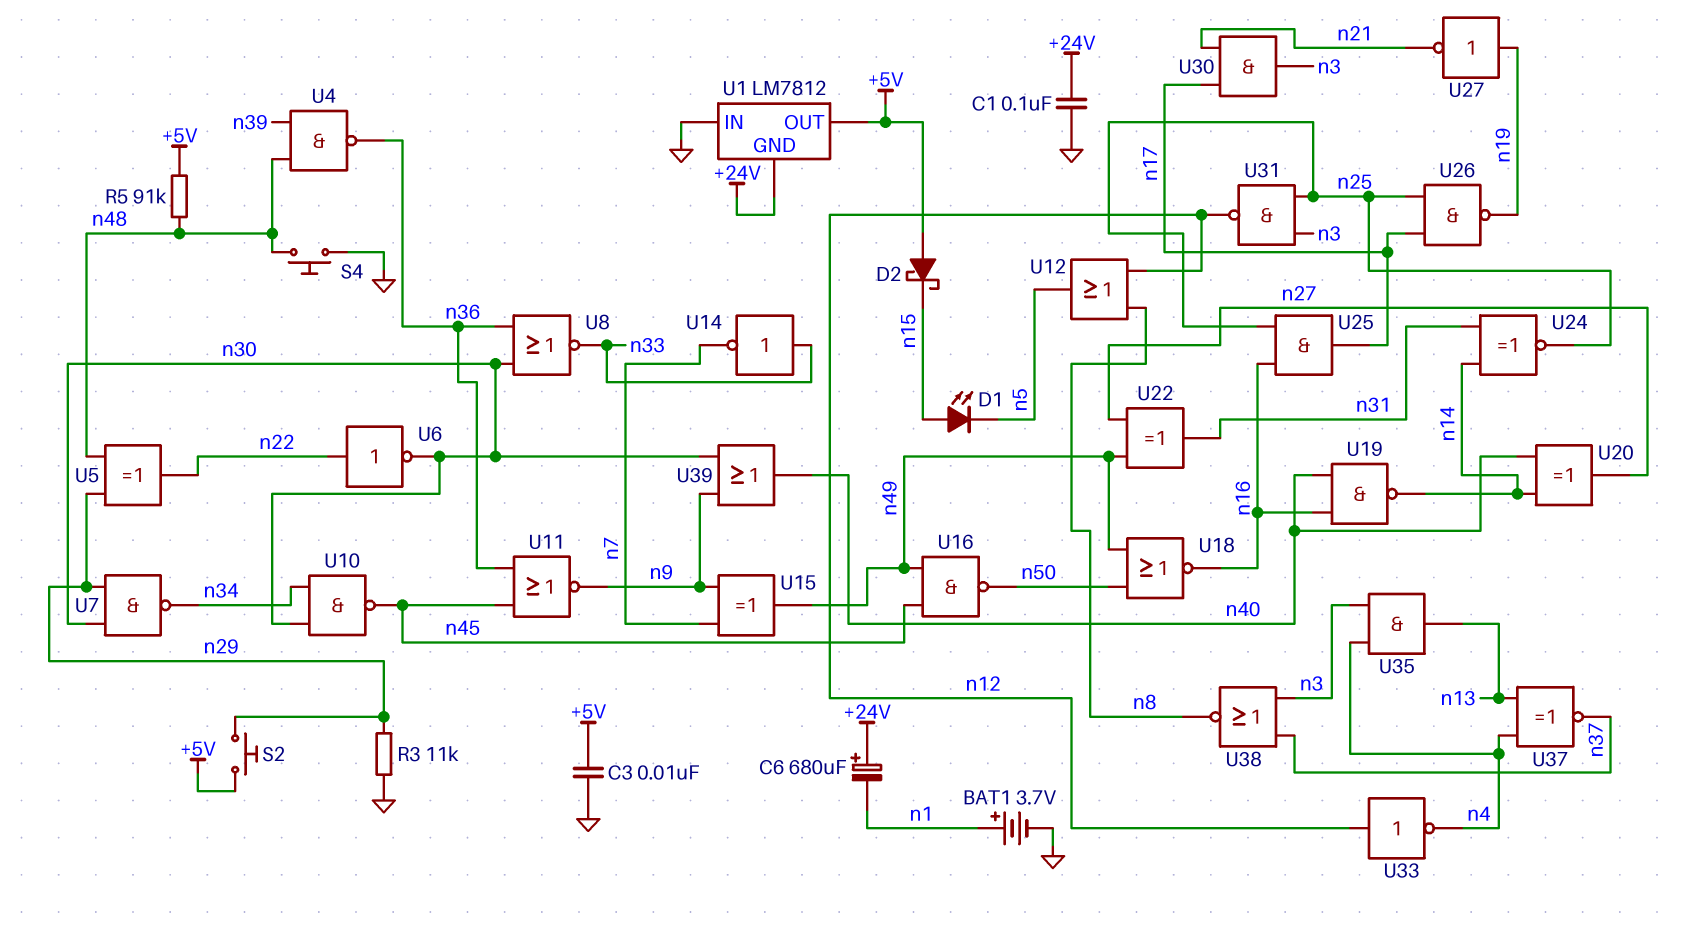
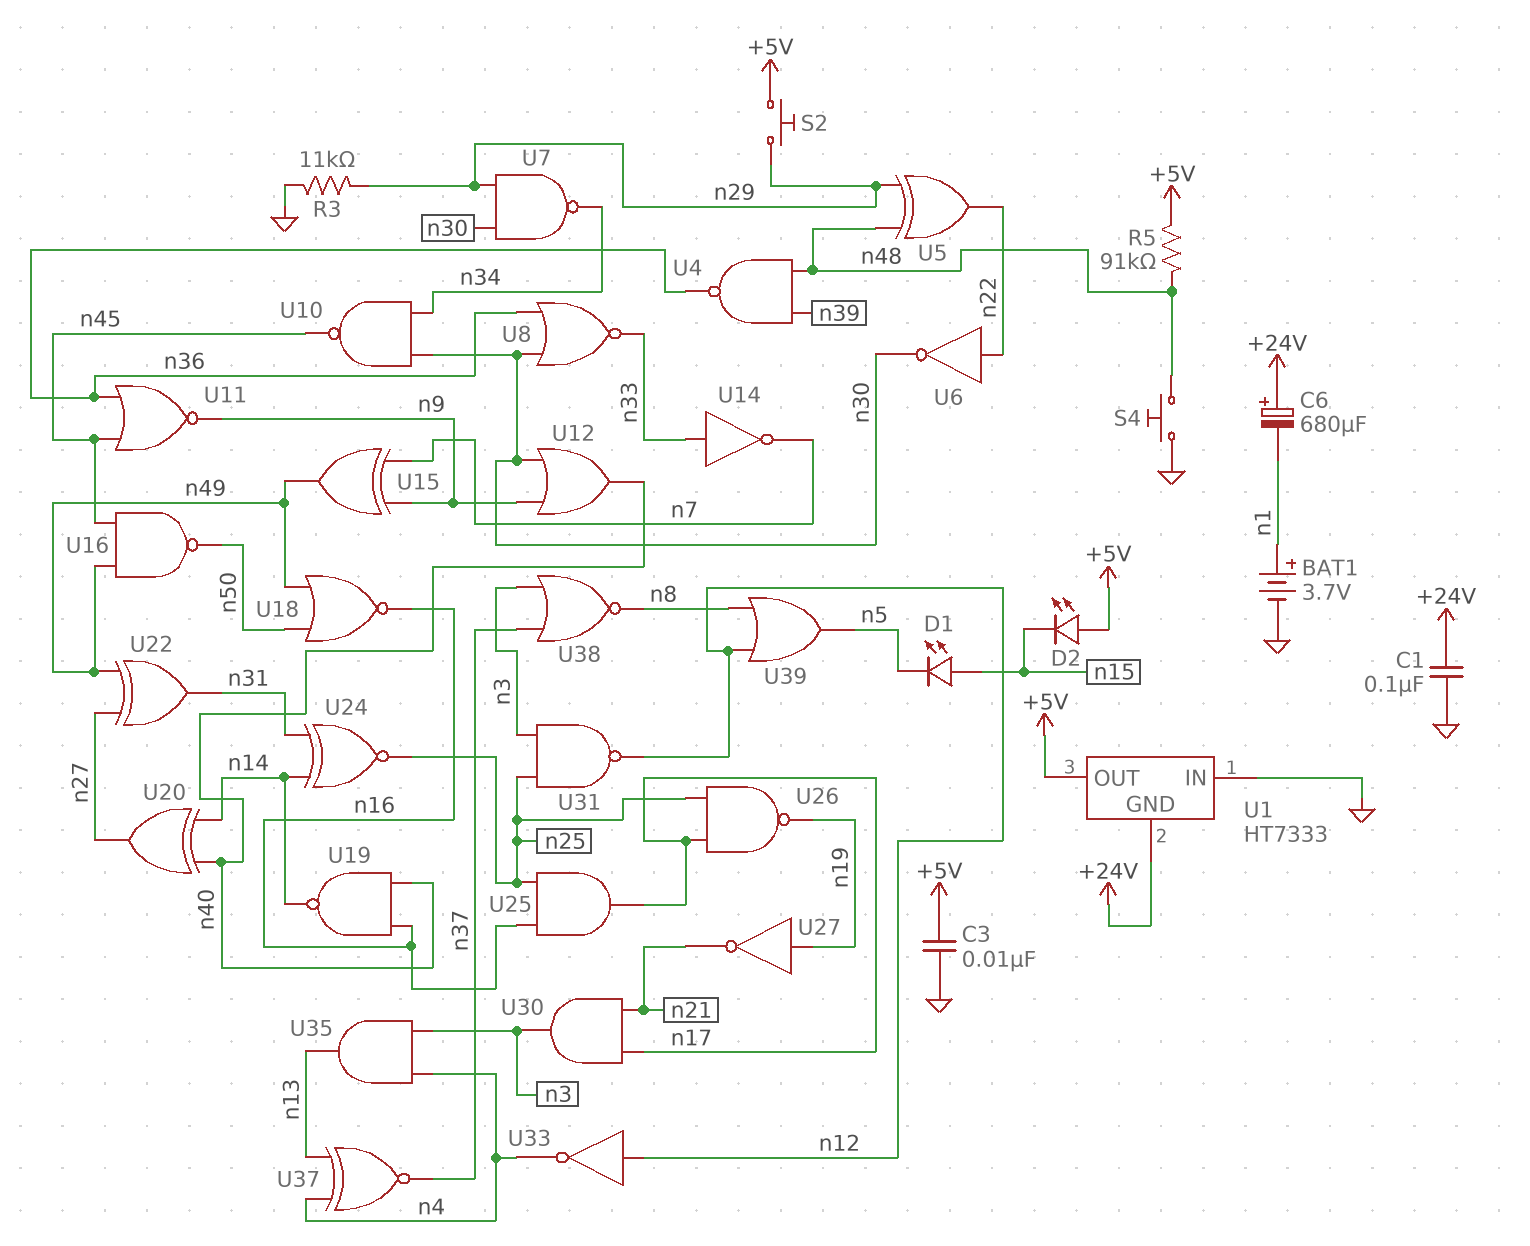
D2: schottky (A +5V, K n15) -> LED (A +5V, K n15)
U1: LM7812 -> HT7333
U12: OR (in n8, in n12, out n5) -> OR (in n9, in n30, out n40)
U39: OR (in n9, in n30, out n40) -> OR (in n8, in n12, out n5)

